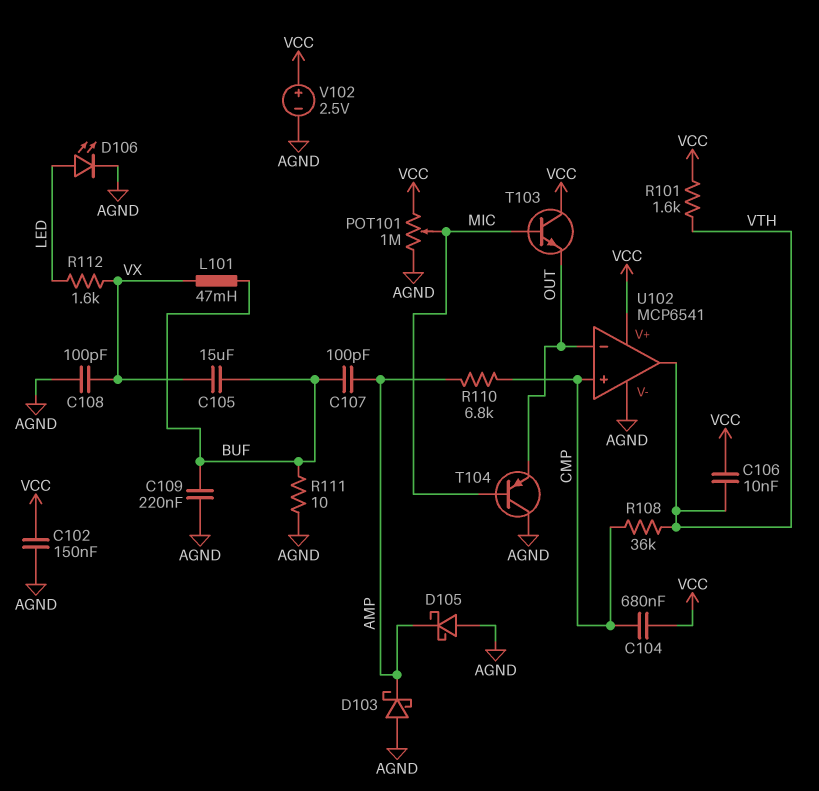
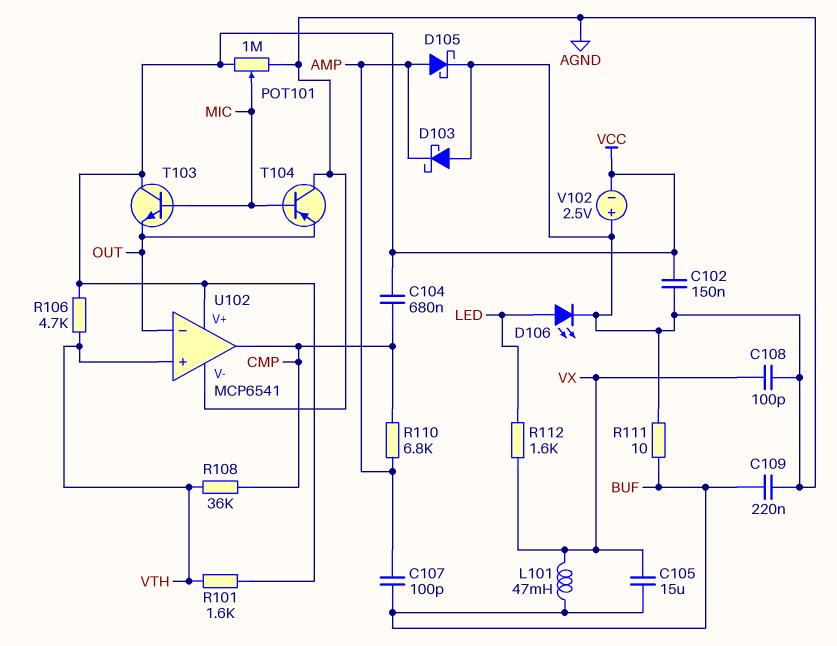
C106: 10nF (VCC, VTH) -> none
D105: schottky (A AGND, K AMP) -> schottky (A AMP, K AGND)
R106: none -> 4.7k (VCC, VTH)
U102 pin in+: CMP -> VTH
U102 pin out: VTH -> CMP
V102: 2.5V (plus VCC, minus AGND) -> 2.5V (plus AGND, minus VCC)

